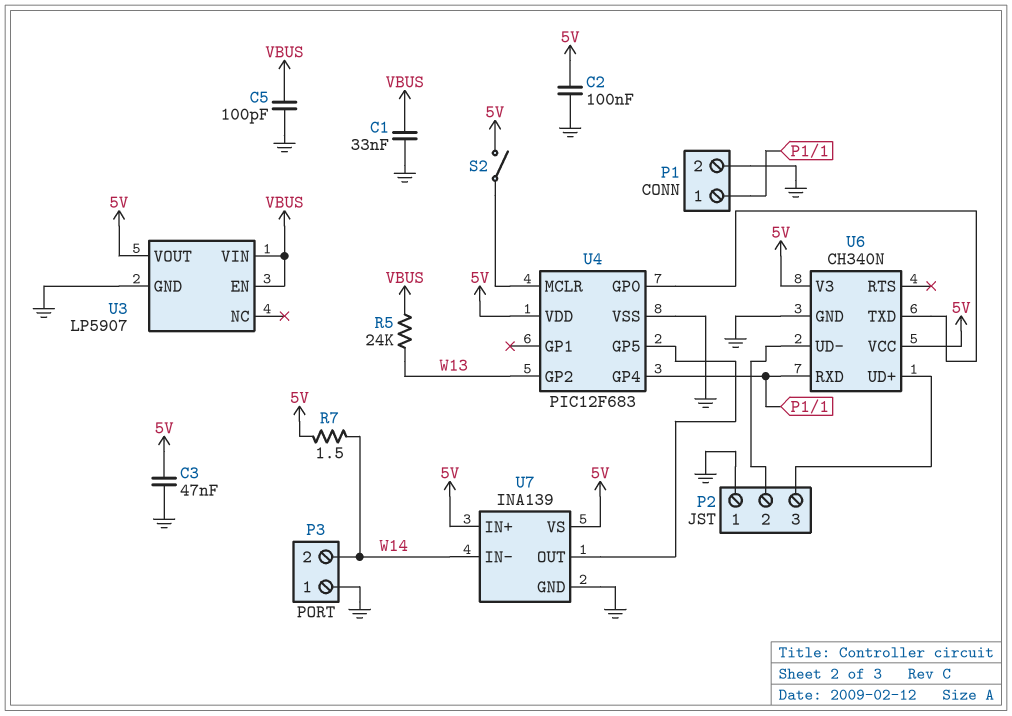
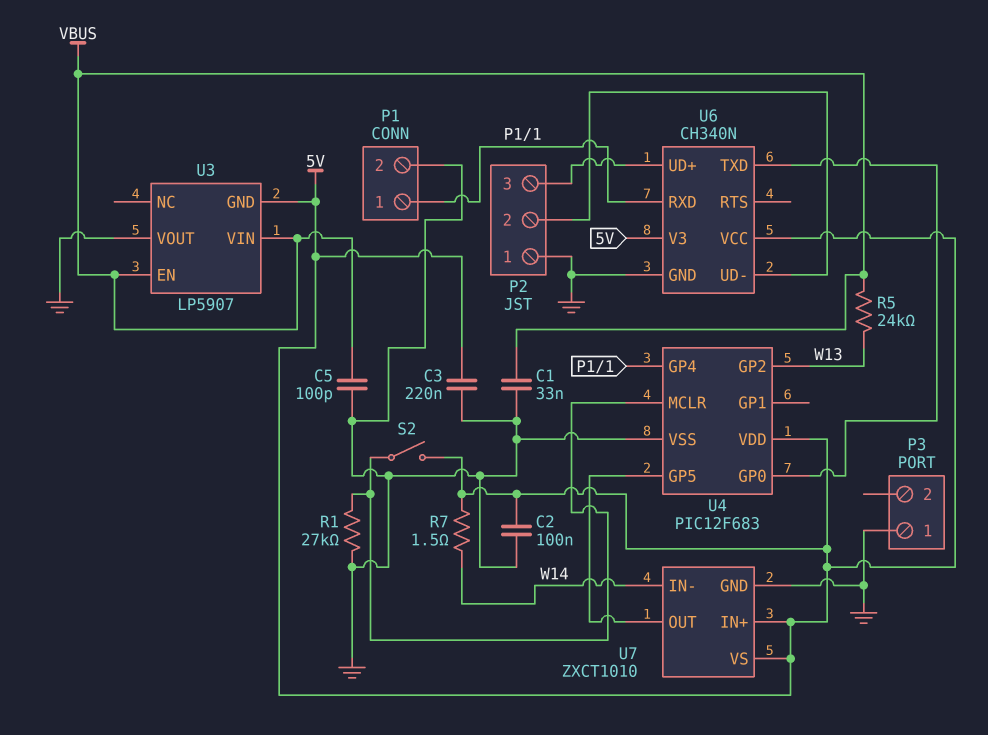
C3: 47nF (5V, GND) -> 220nF (5V, GND)
P3 pin 2: W14 -> none
R1: none -> 27k (GND, U4/MCLR)
U3 pin GND: GND -> 5V
U3 pin VOUT: 5V -> GND
U7: INA139 -> ZXCT1010

